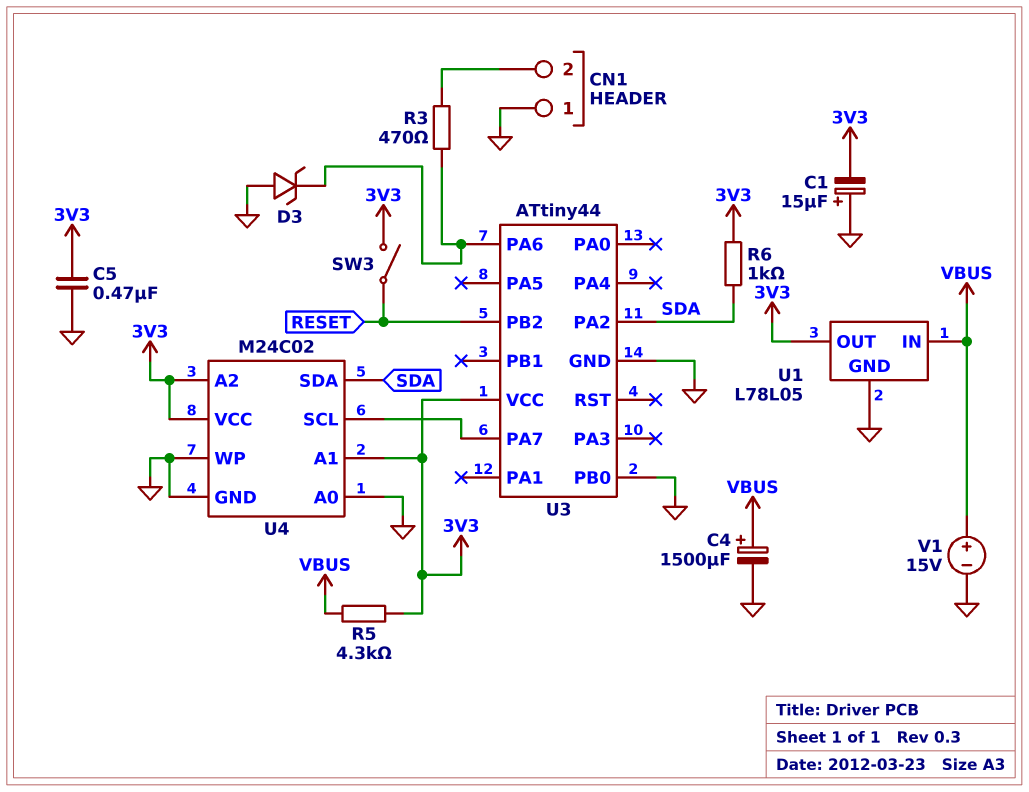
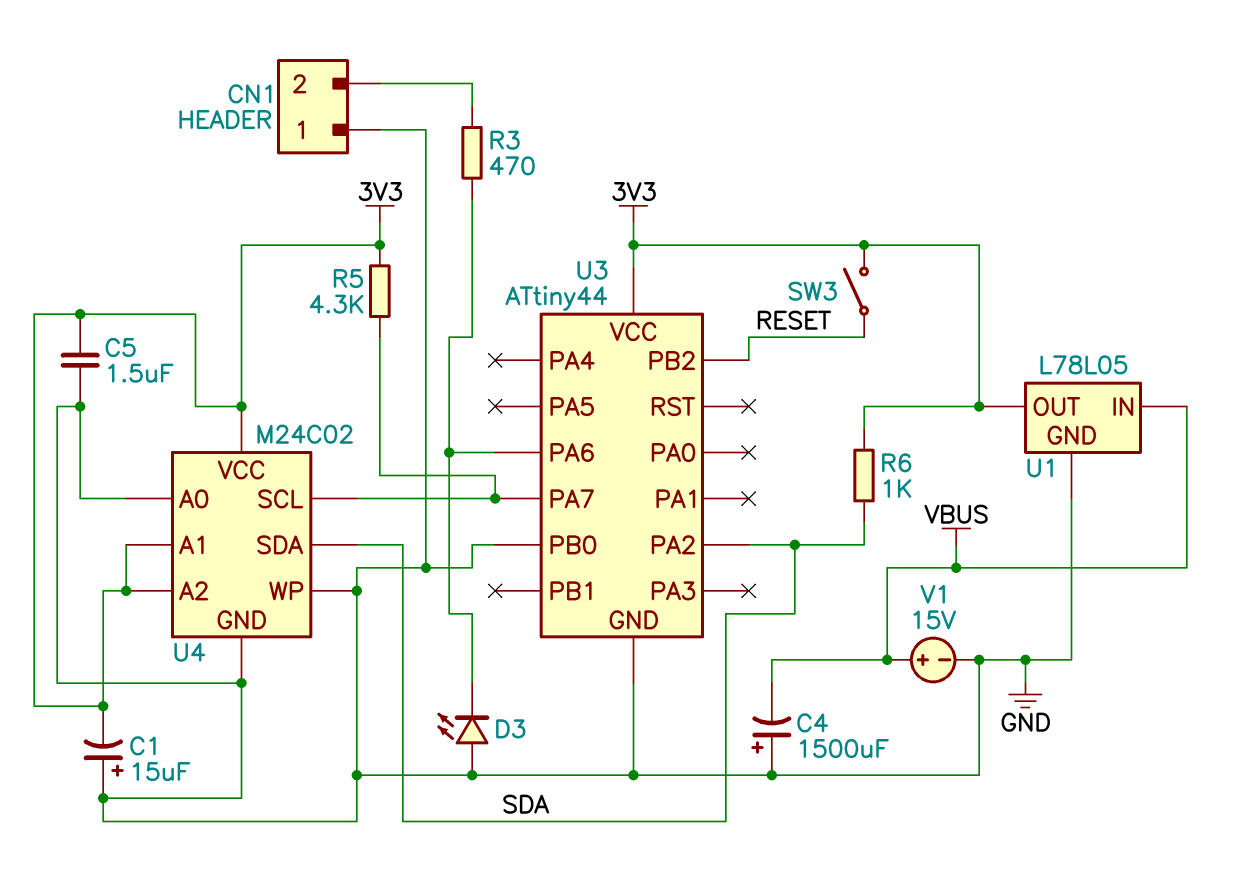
C4: 1500uF (plus VBUS, minus GND) -> 1500uF (plus GND, minus VBUS)
C5: 470nF (3V3, GND) -> 1.5uF (3V3, GND)
D3: zener (A GND, K U3/PA6) -> LED (A GND, K U3/PA6)
R5: 4.3k (3V3, VBUS) -> 4.3k (3V3, U3/PA7)

